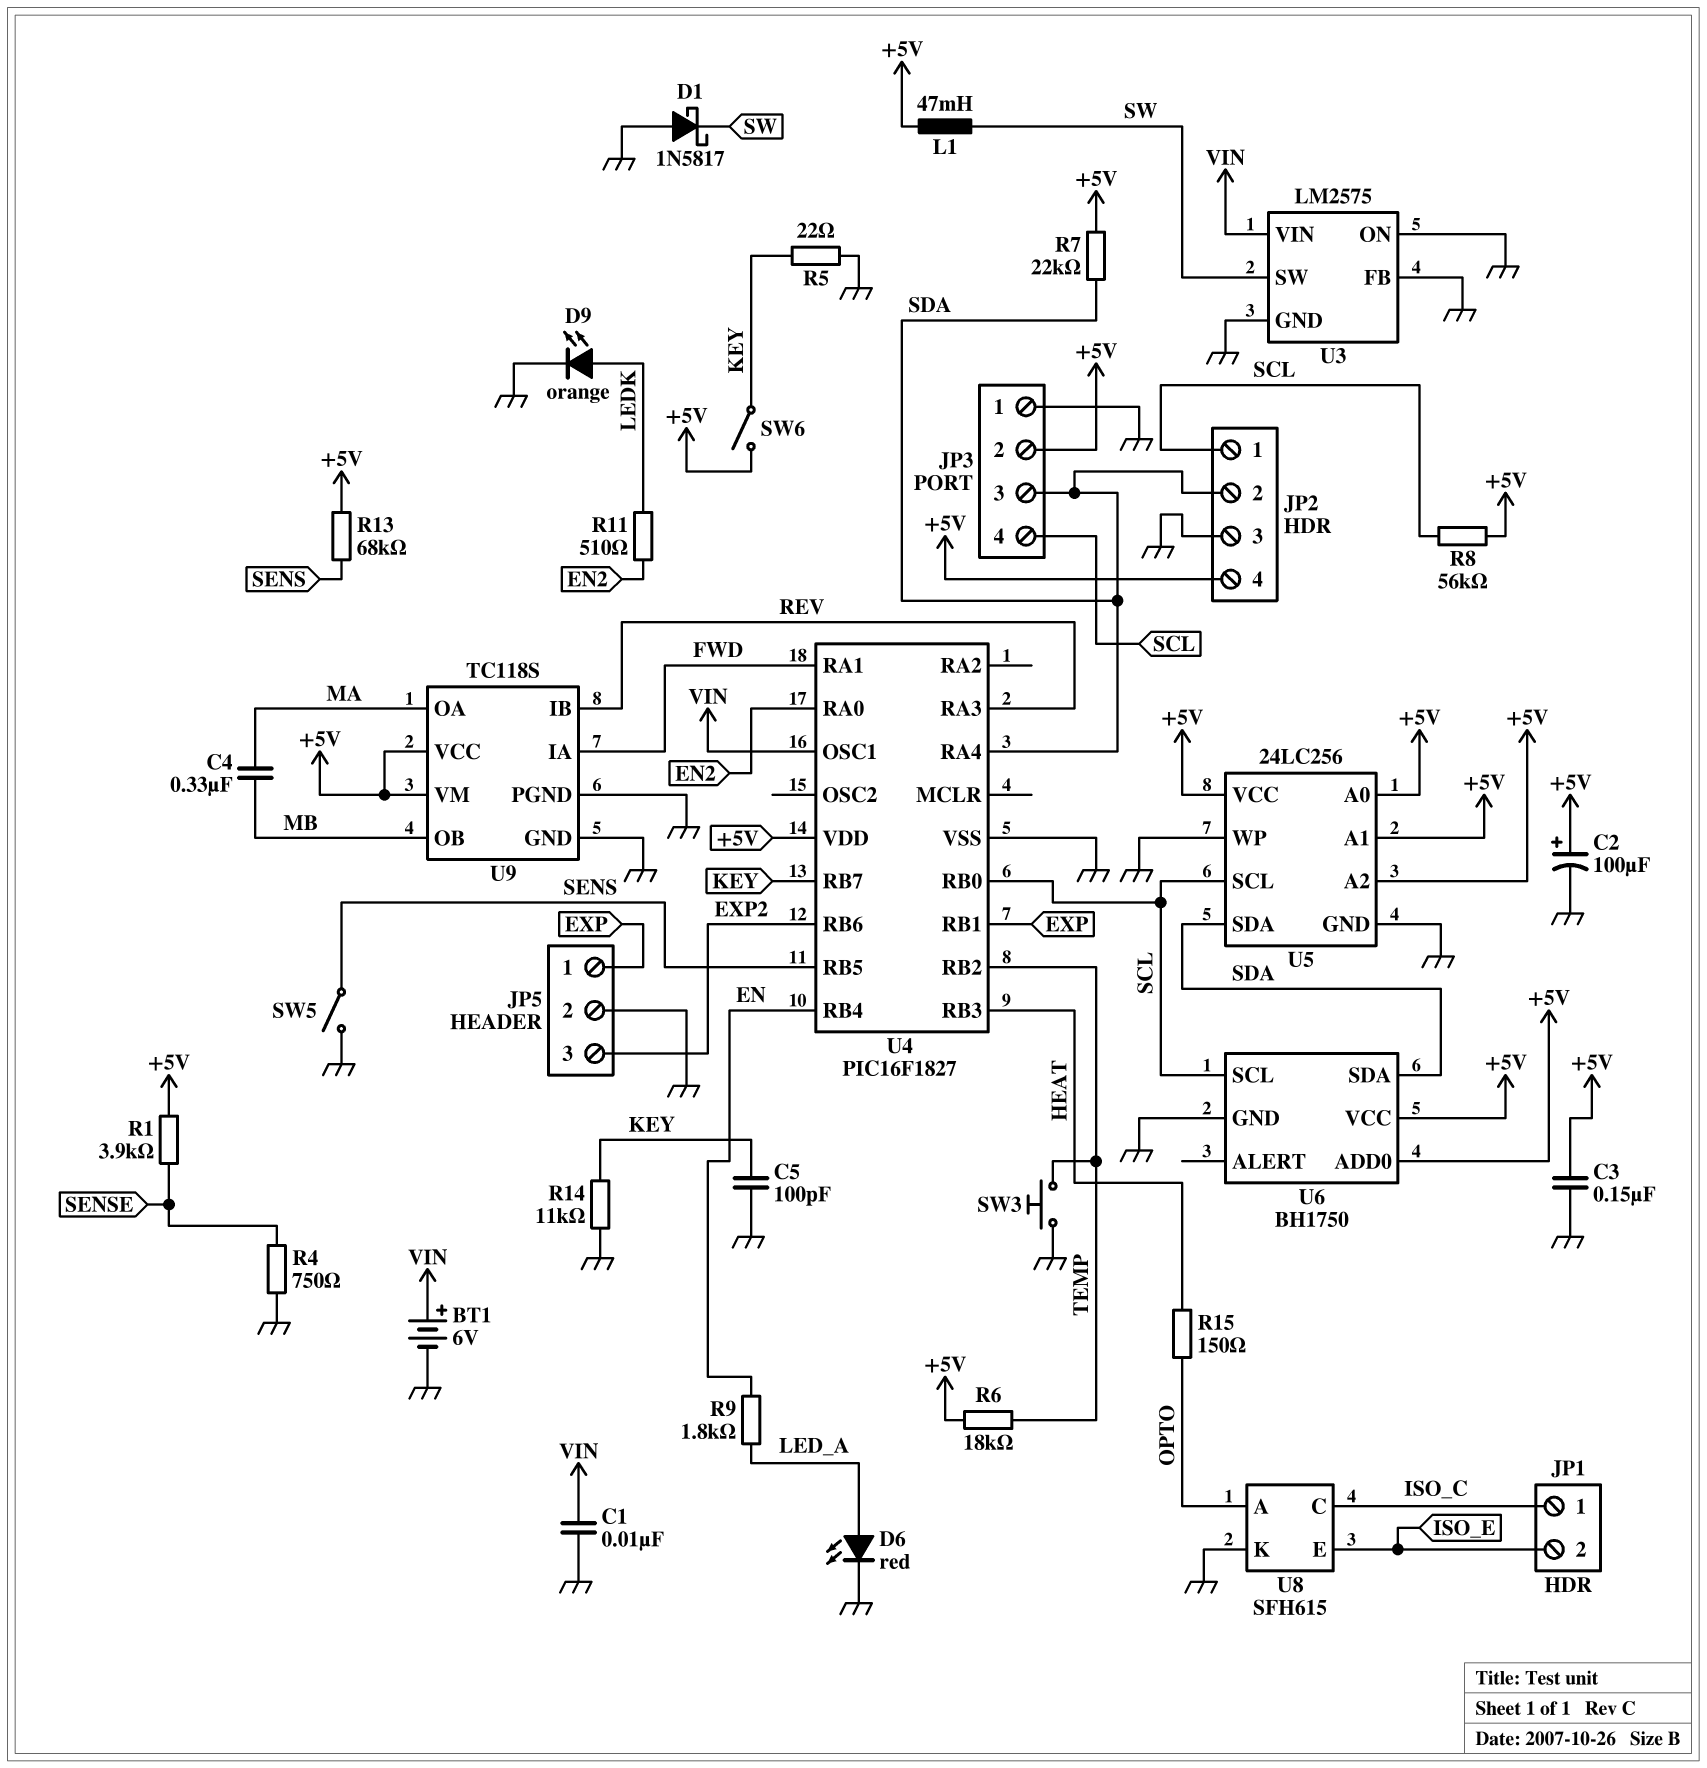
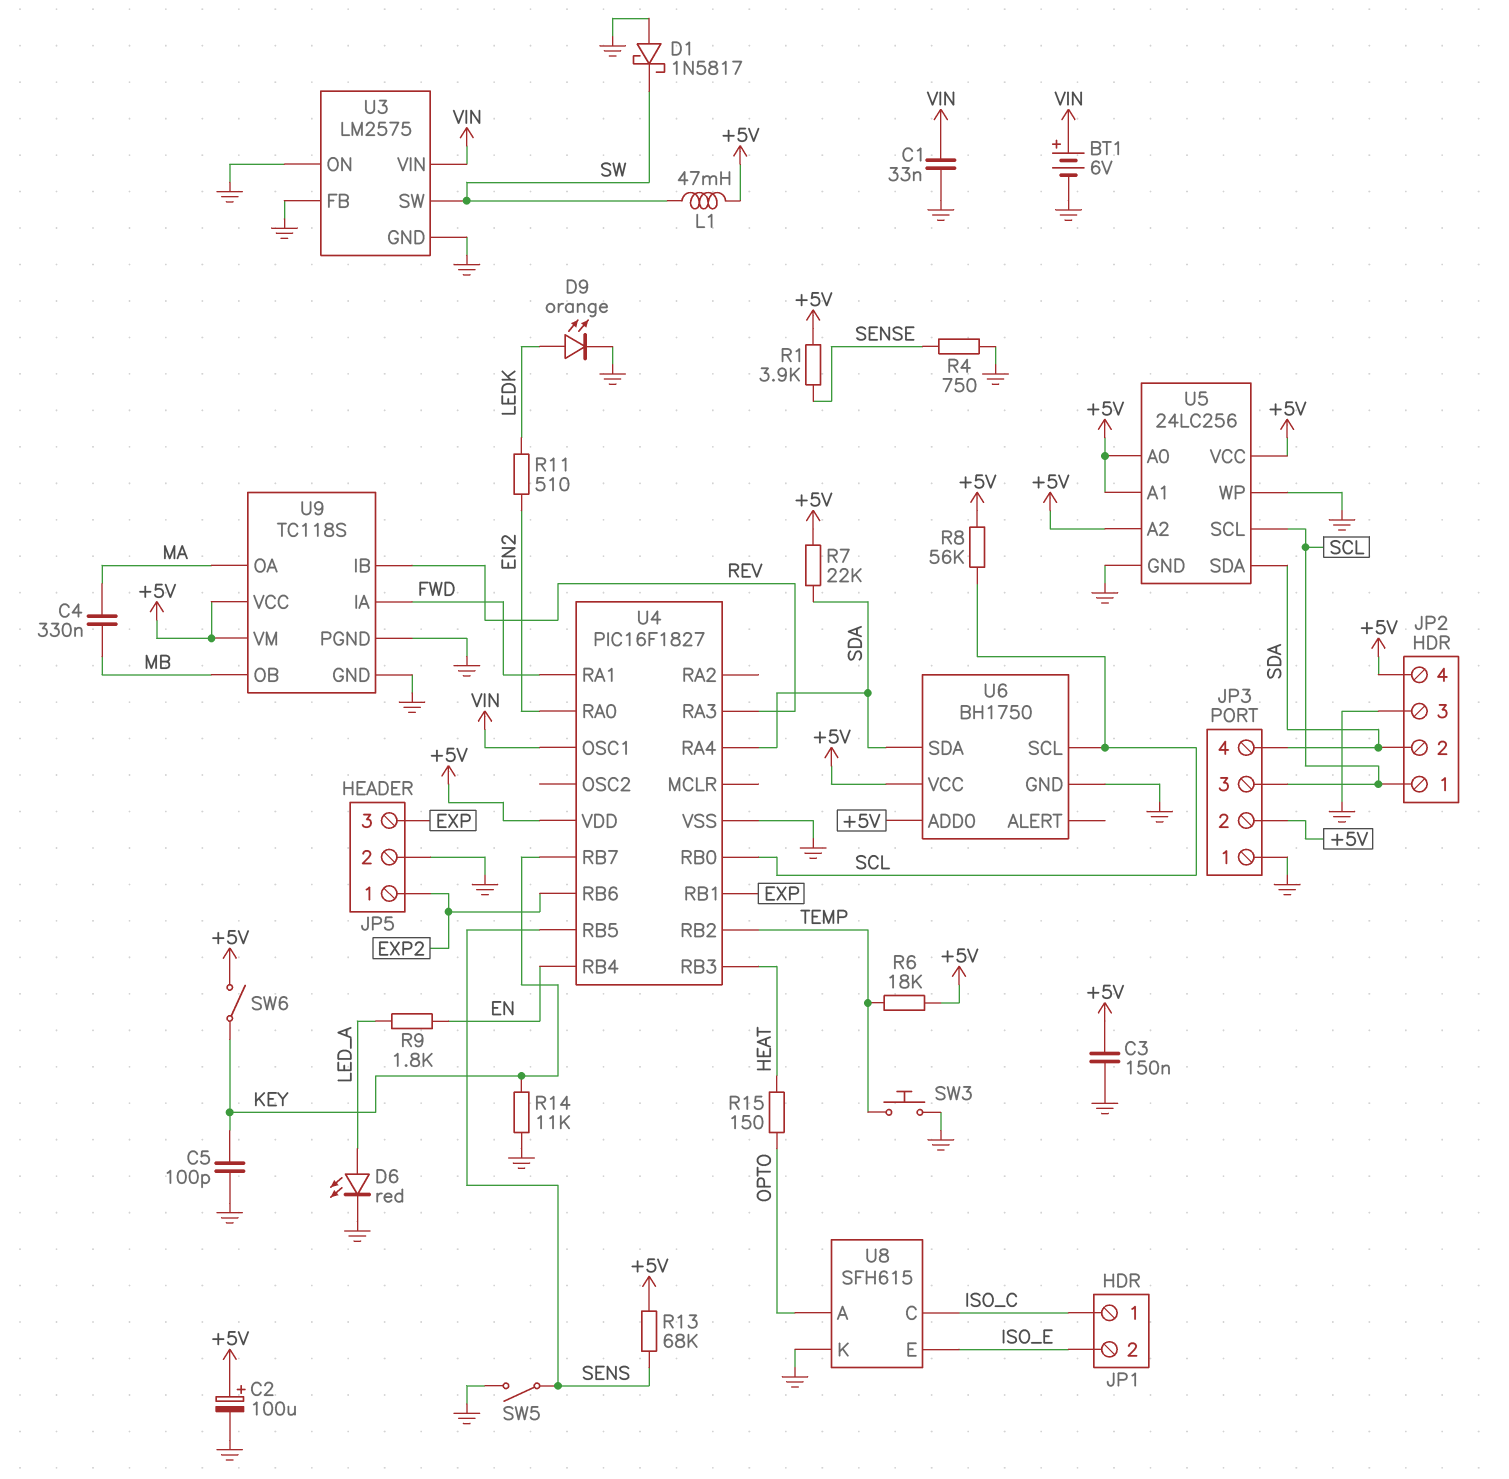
C1: 10nF (GND, VIN) -> 33nF (GND, VIN)
JP3 pin 3: SDA -> SCL
JP3 pin 4: SCL -> SDA
JP5 pin 1: EXP -> EXP2
JP5 pin 3: EXP2 -> EXP
R5: 22 (GND, KEY) -> none

